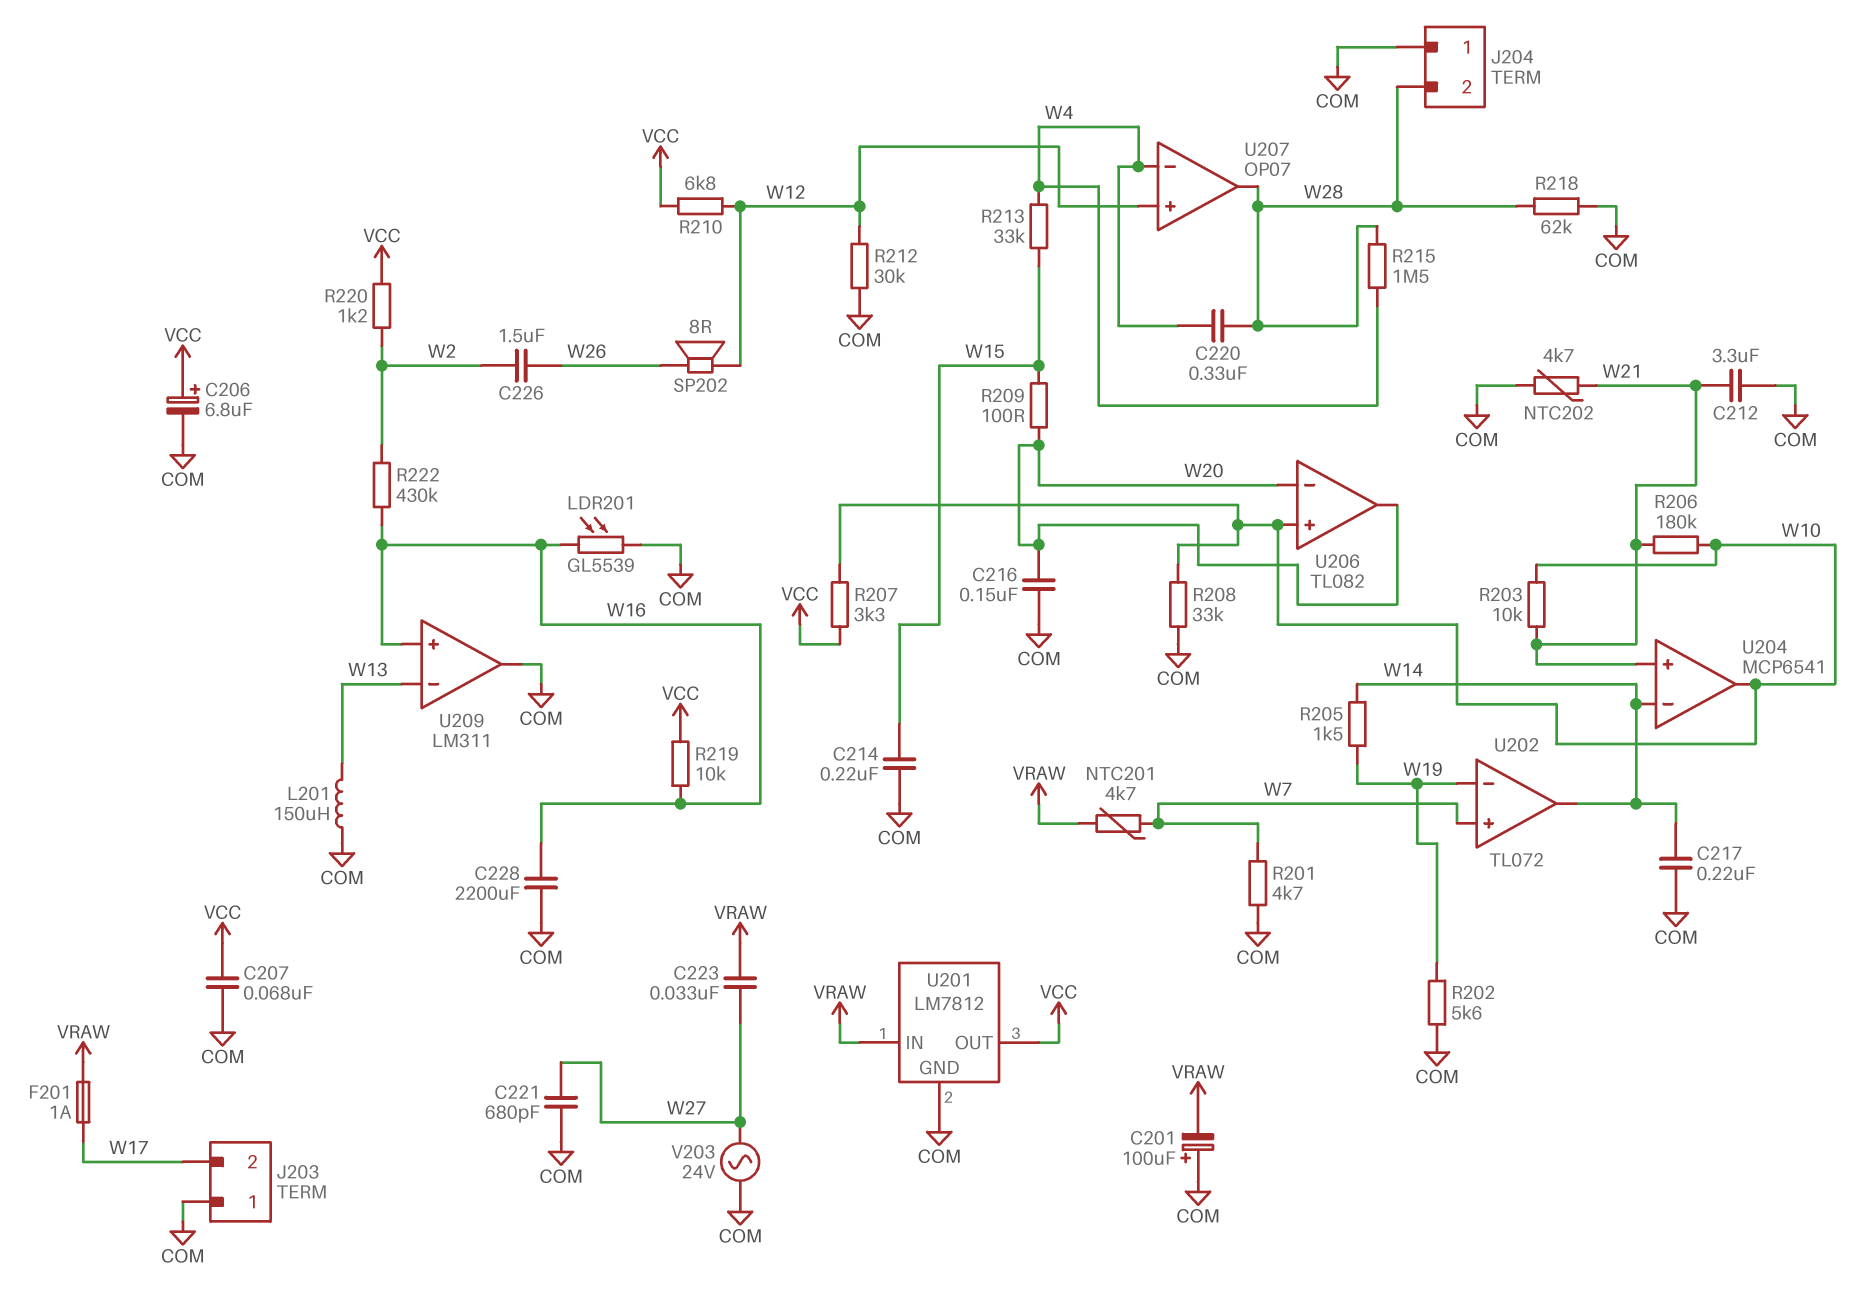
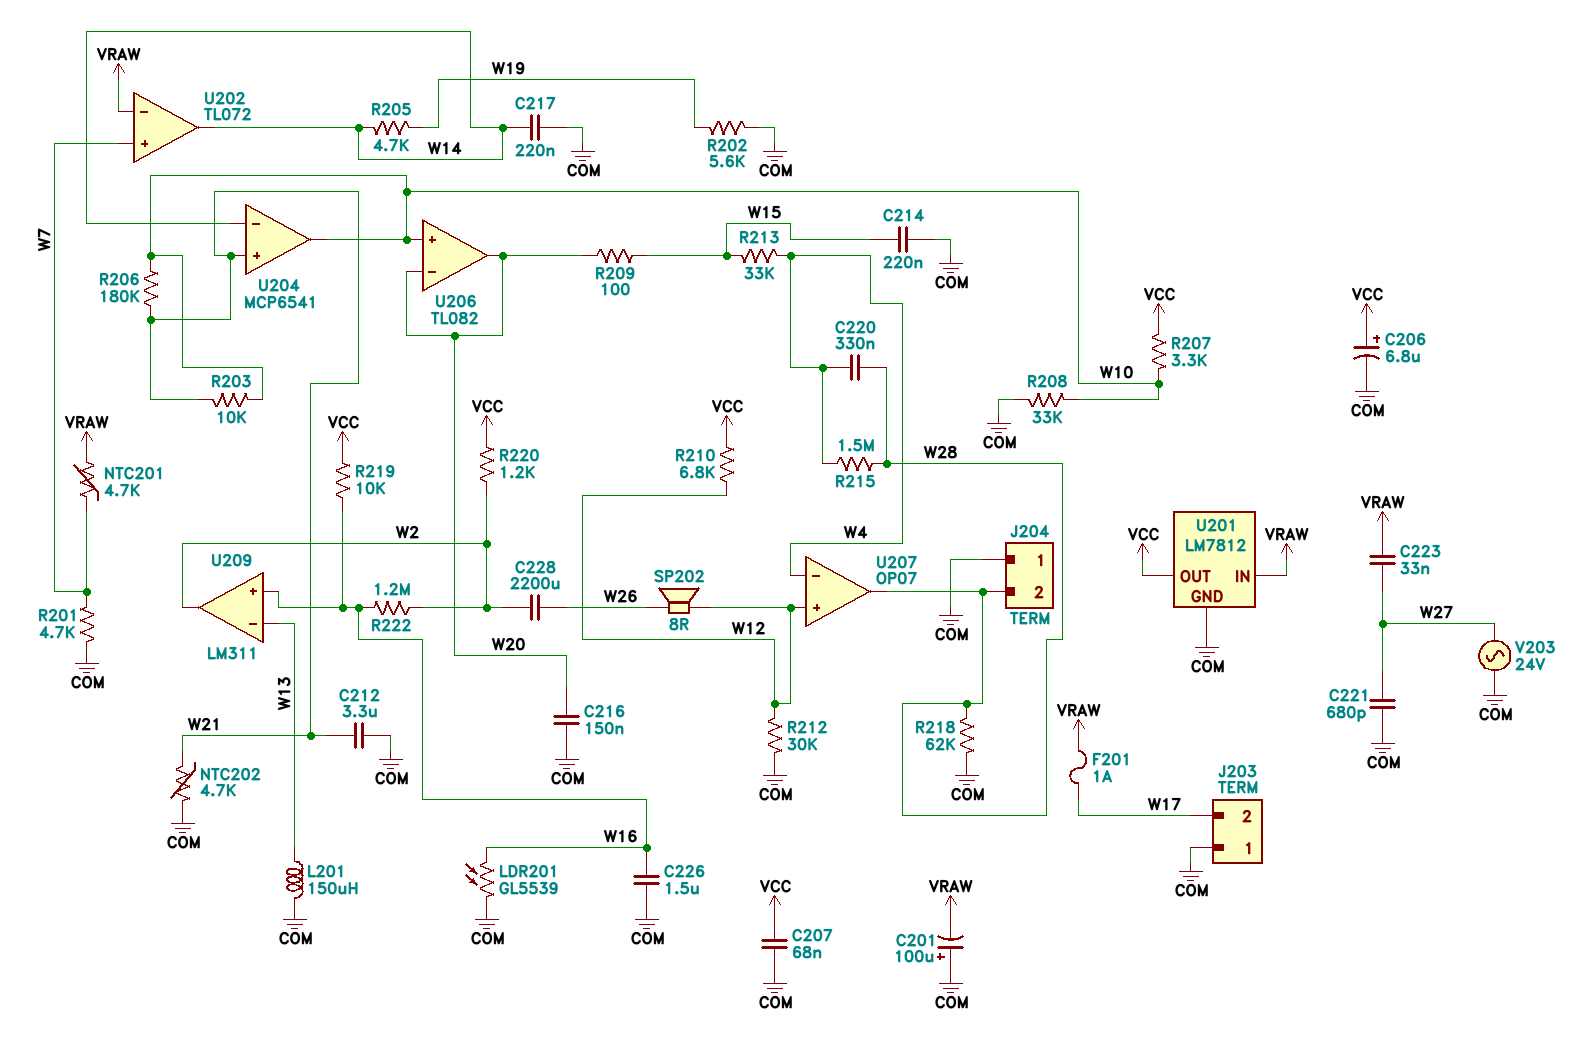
C226: 1.5uF (W2, W26) -> 1.5uF (COM, W16)
C228: 2200uF (COM, W16) -> 2200uF (W2, W26)
R205: 1.5k (W14, W19) -> 4.7k (W14, W19)
R222: 430k (W2, W16) -> 1.2M (W2, W16)
U202 pin in-: W19 -> VRAW
U209 pin out: COM -> W2

